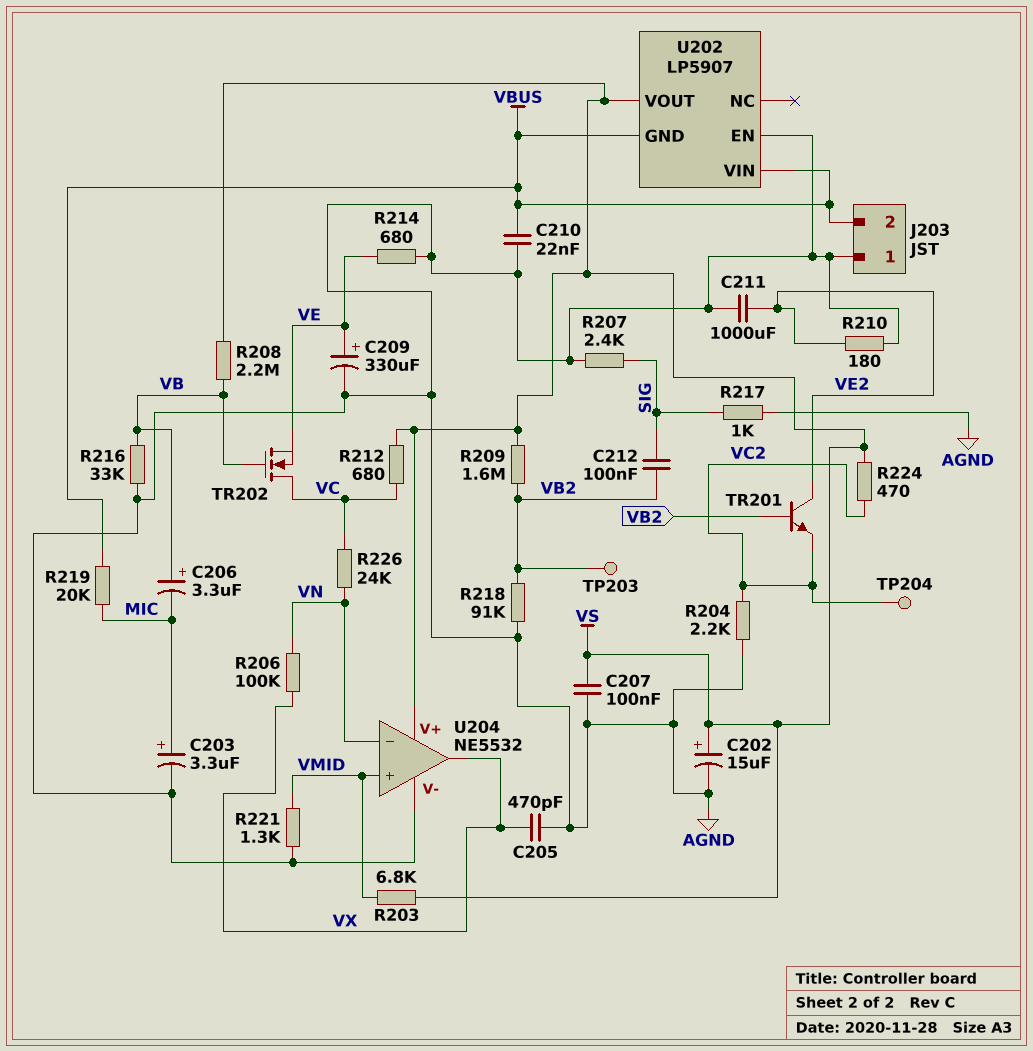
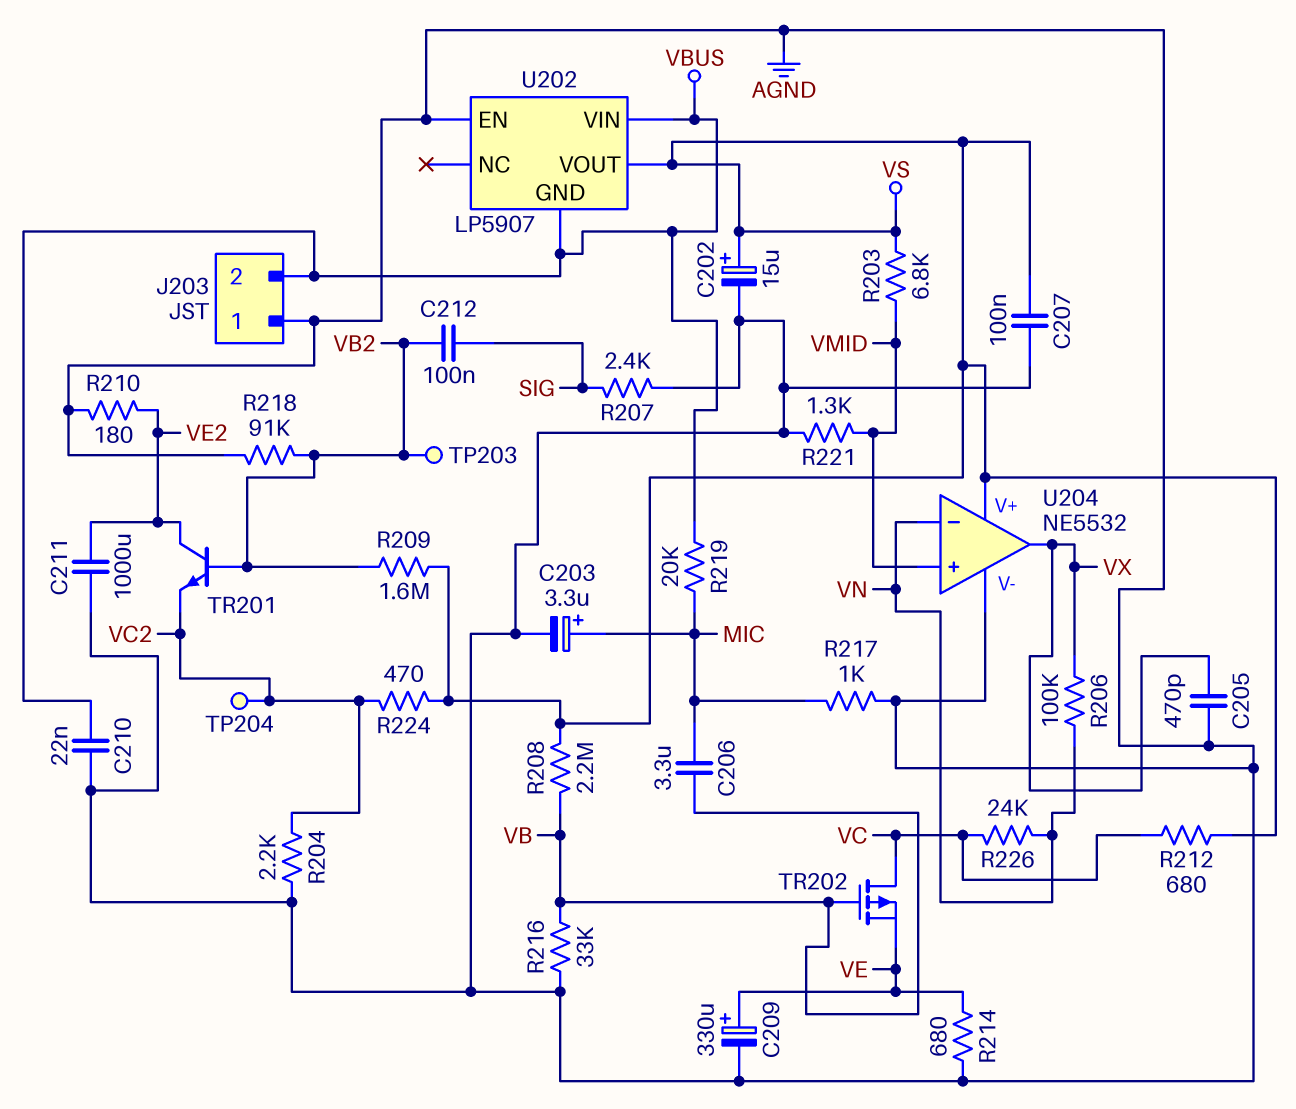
C206: 3.3uF (plus VB, minus MIC) -> 3.3uF (MIC, VB)
R217: 1k (AGND, SIG) -> 1k (AGND, MIC)
TR202: NMOS (G VB, D VC, S VE) -> PMOS (G VB, D VC, S VE)

